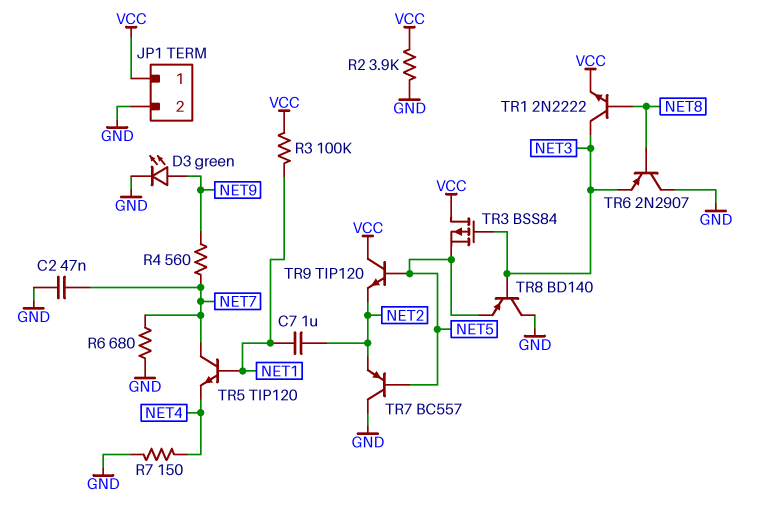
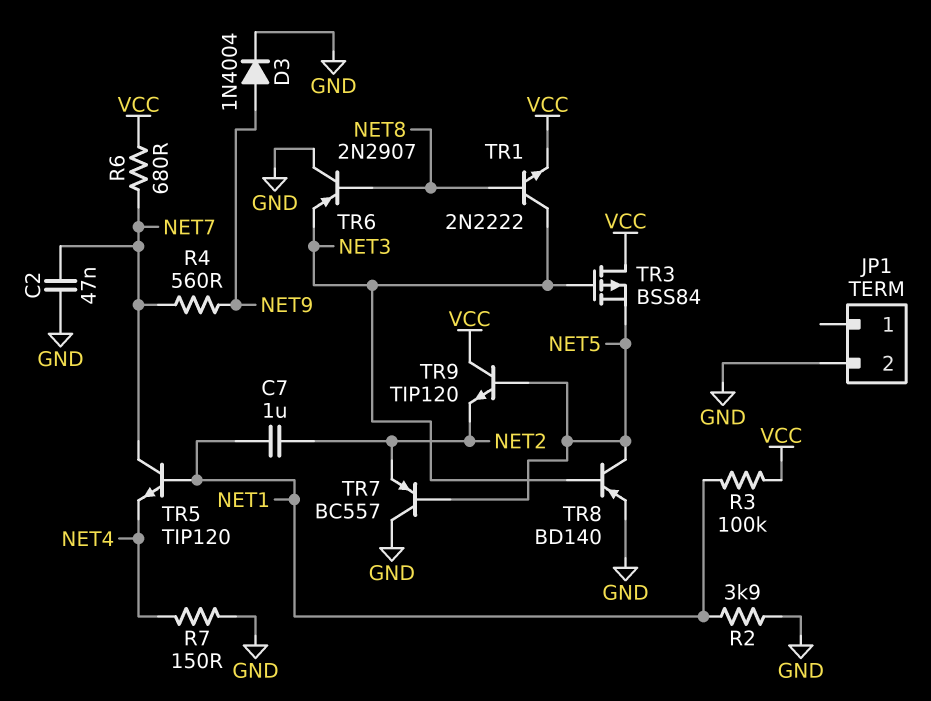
D3: LED green (A NET9, K GND) -> diode 1N4004 (A NET9, K GND)
JP1 pin 1: VCC -> none
R2: 3.9k (GND, VCC) -> 3.9k (GND, NET1)
R6: 680 (GND, NET7) -> 680 (NET7, VCC)
TR8: PNP BD140 (B NET3, C GND, E NET5) -> PNP BD140 (B NET3, C NET5, E GND)

